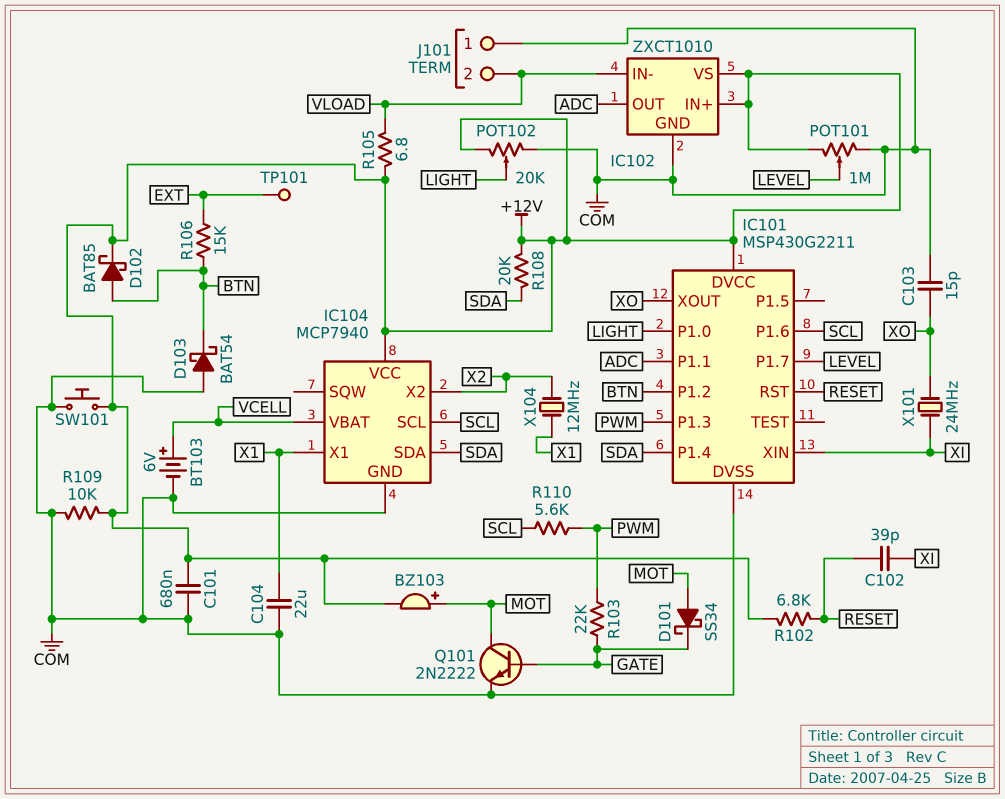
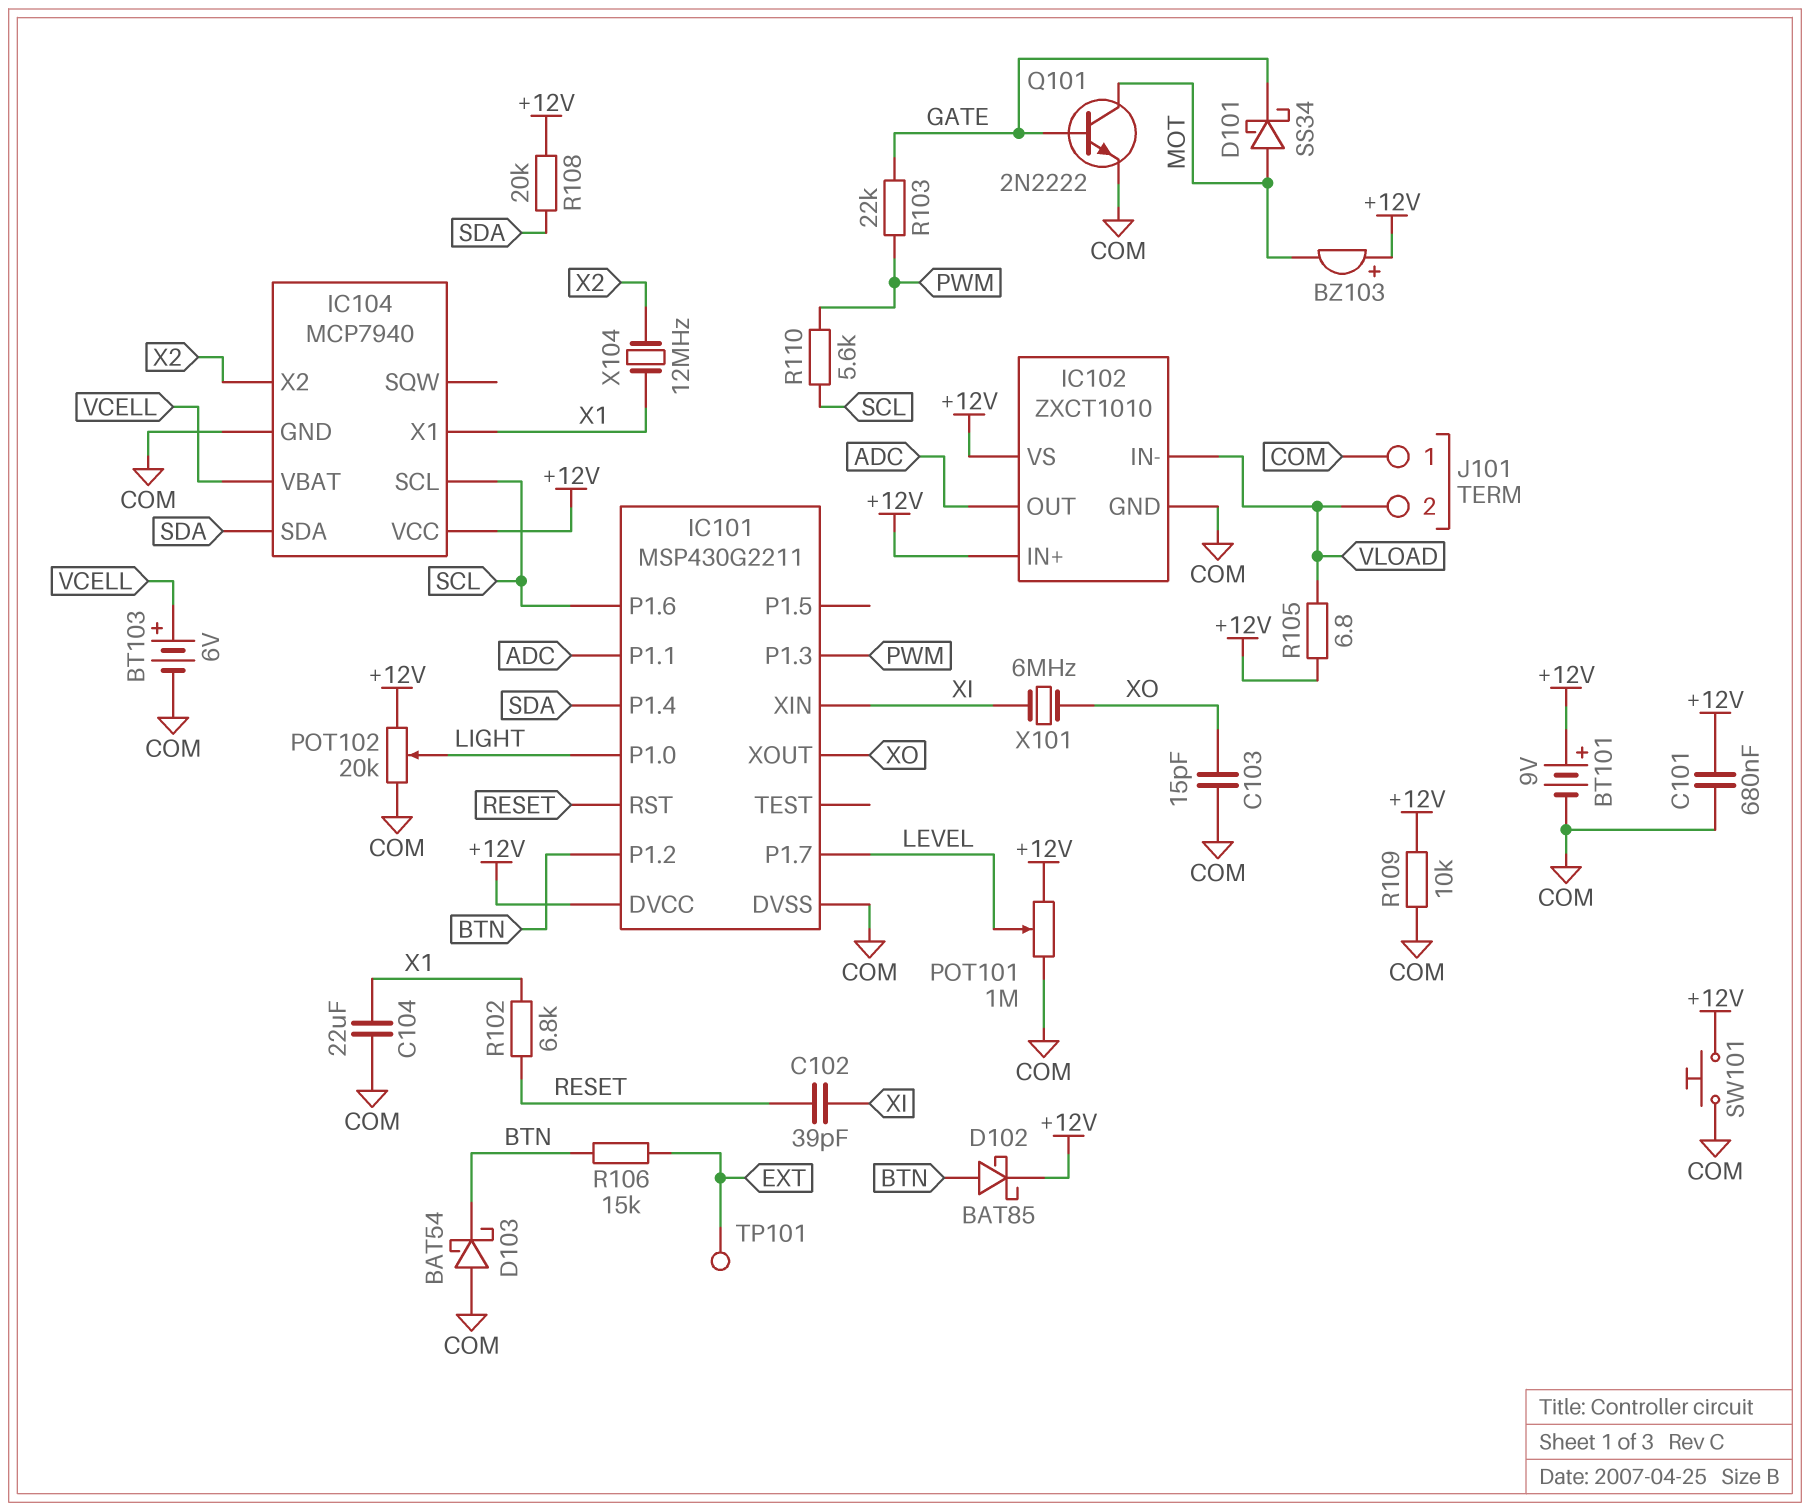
BT101: none -> 9V (plus +12V, minus COM)
BZ103: buzzer (plus MOT, minus +12V) -> buzzer (plus +12V, minus MOT)
R102: 6.8k (+12V, RESET) -> 6.8k (RESET, X1)
X101: 24MHz (XI, XO) -> 6MHz (XI, XO)

